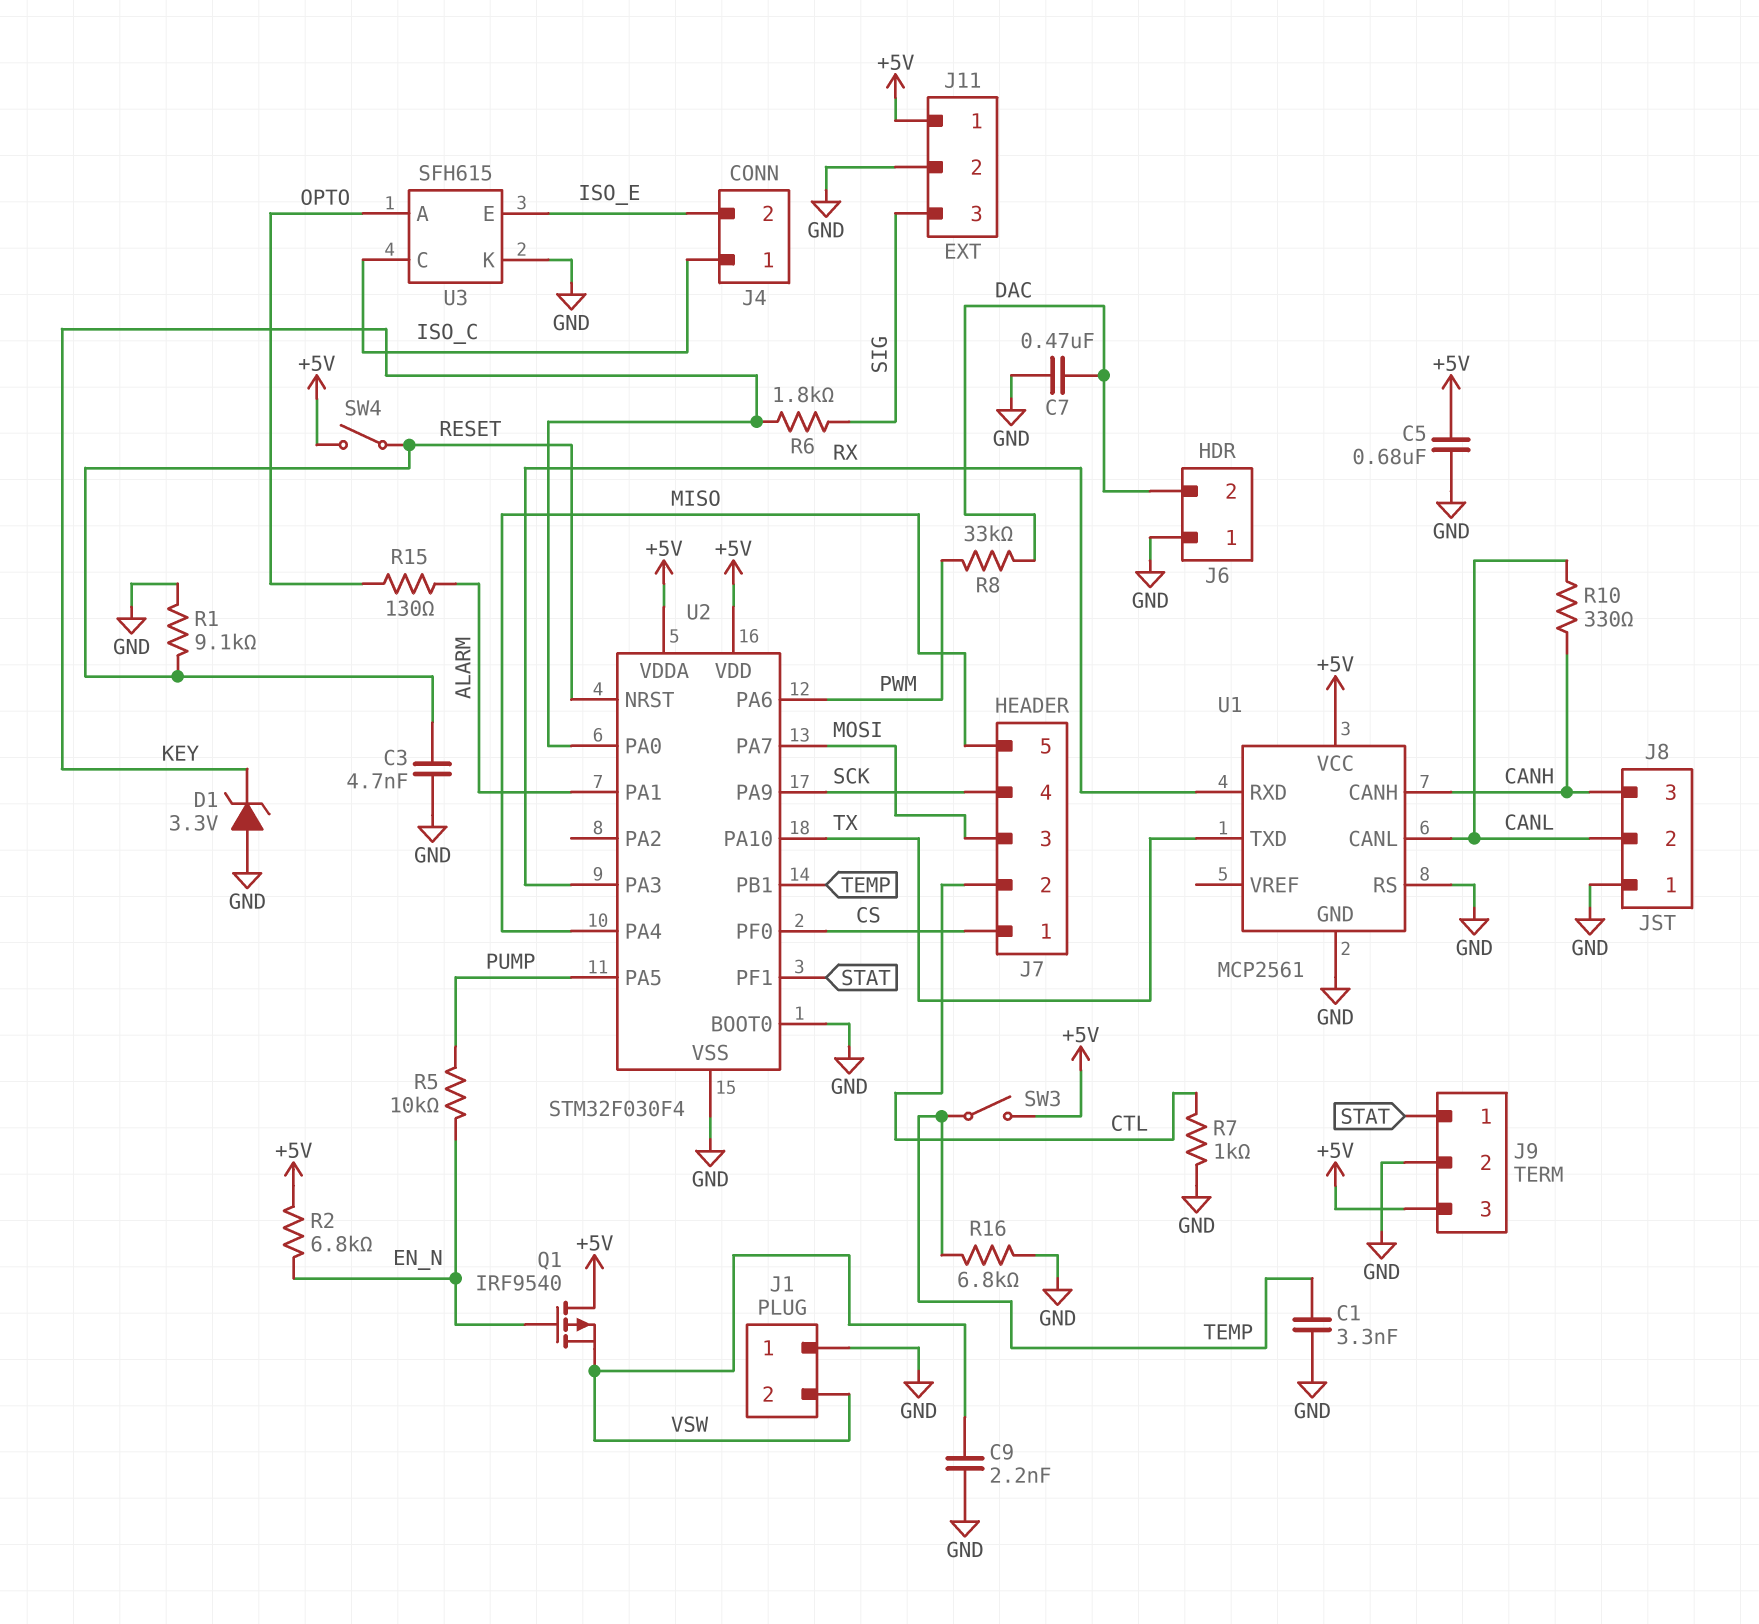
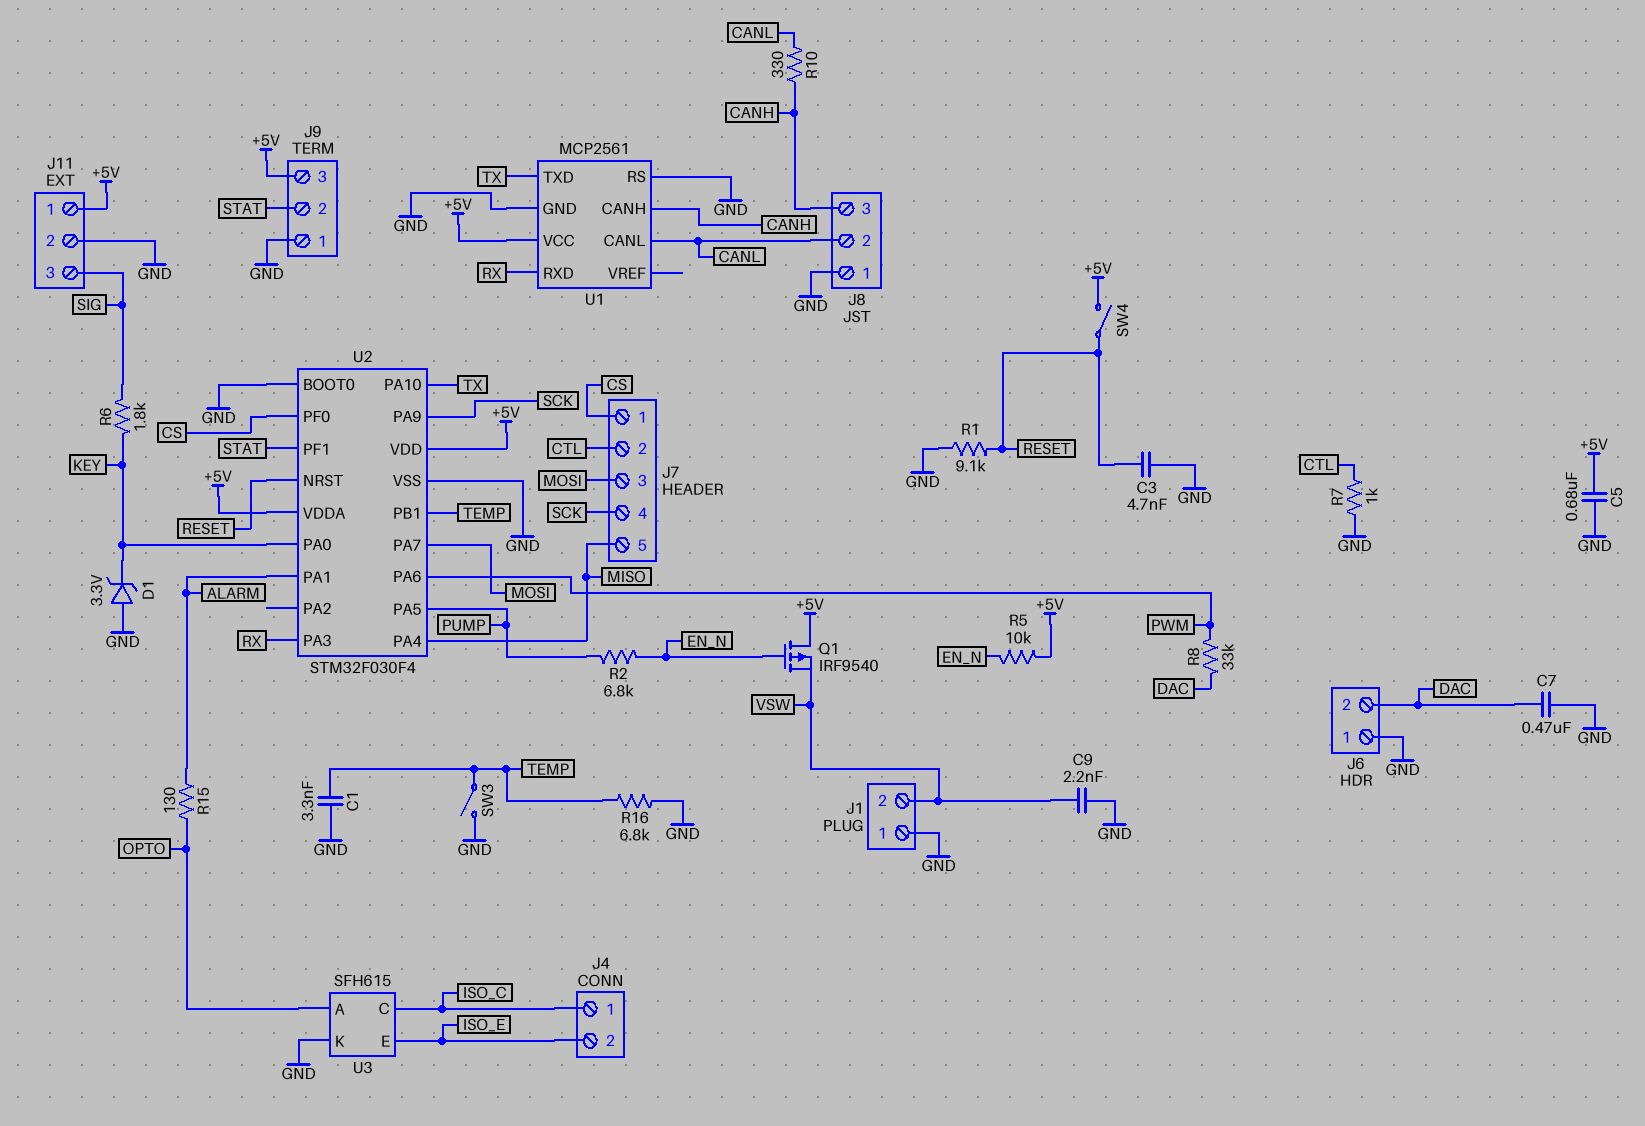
J9 pin 1: STAT -> GND
J9 pin 2: GND -> STAT
R2: 6.8k (+5V, EN_N) -> 6.8k (EN_N, PUMP)
R5: 10k (EN_N, PUMP) -> 10k (+5V, EN_N)
SW3: switch (+5V, TEMP) -> switch (GND, TEMP)

